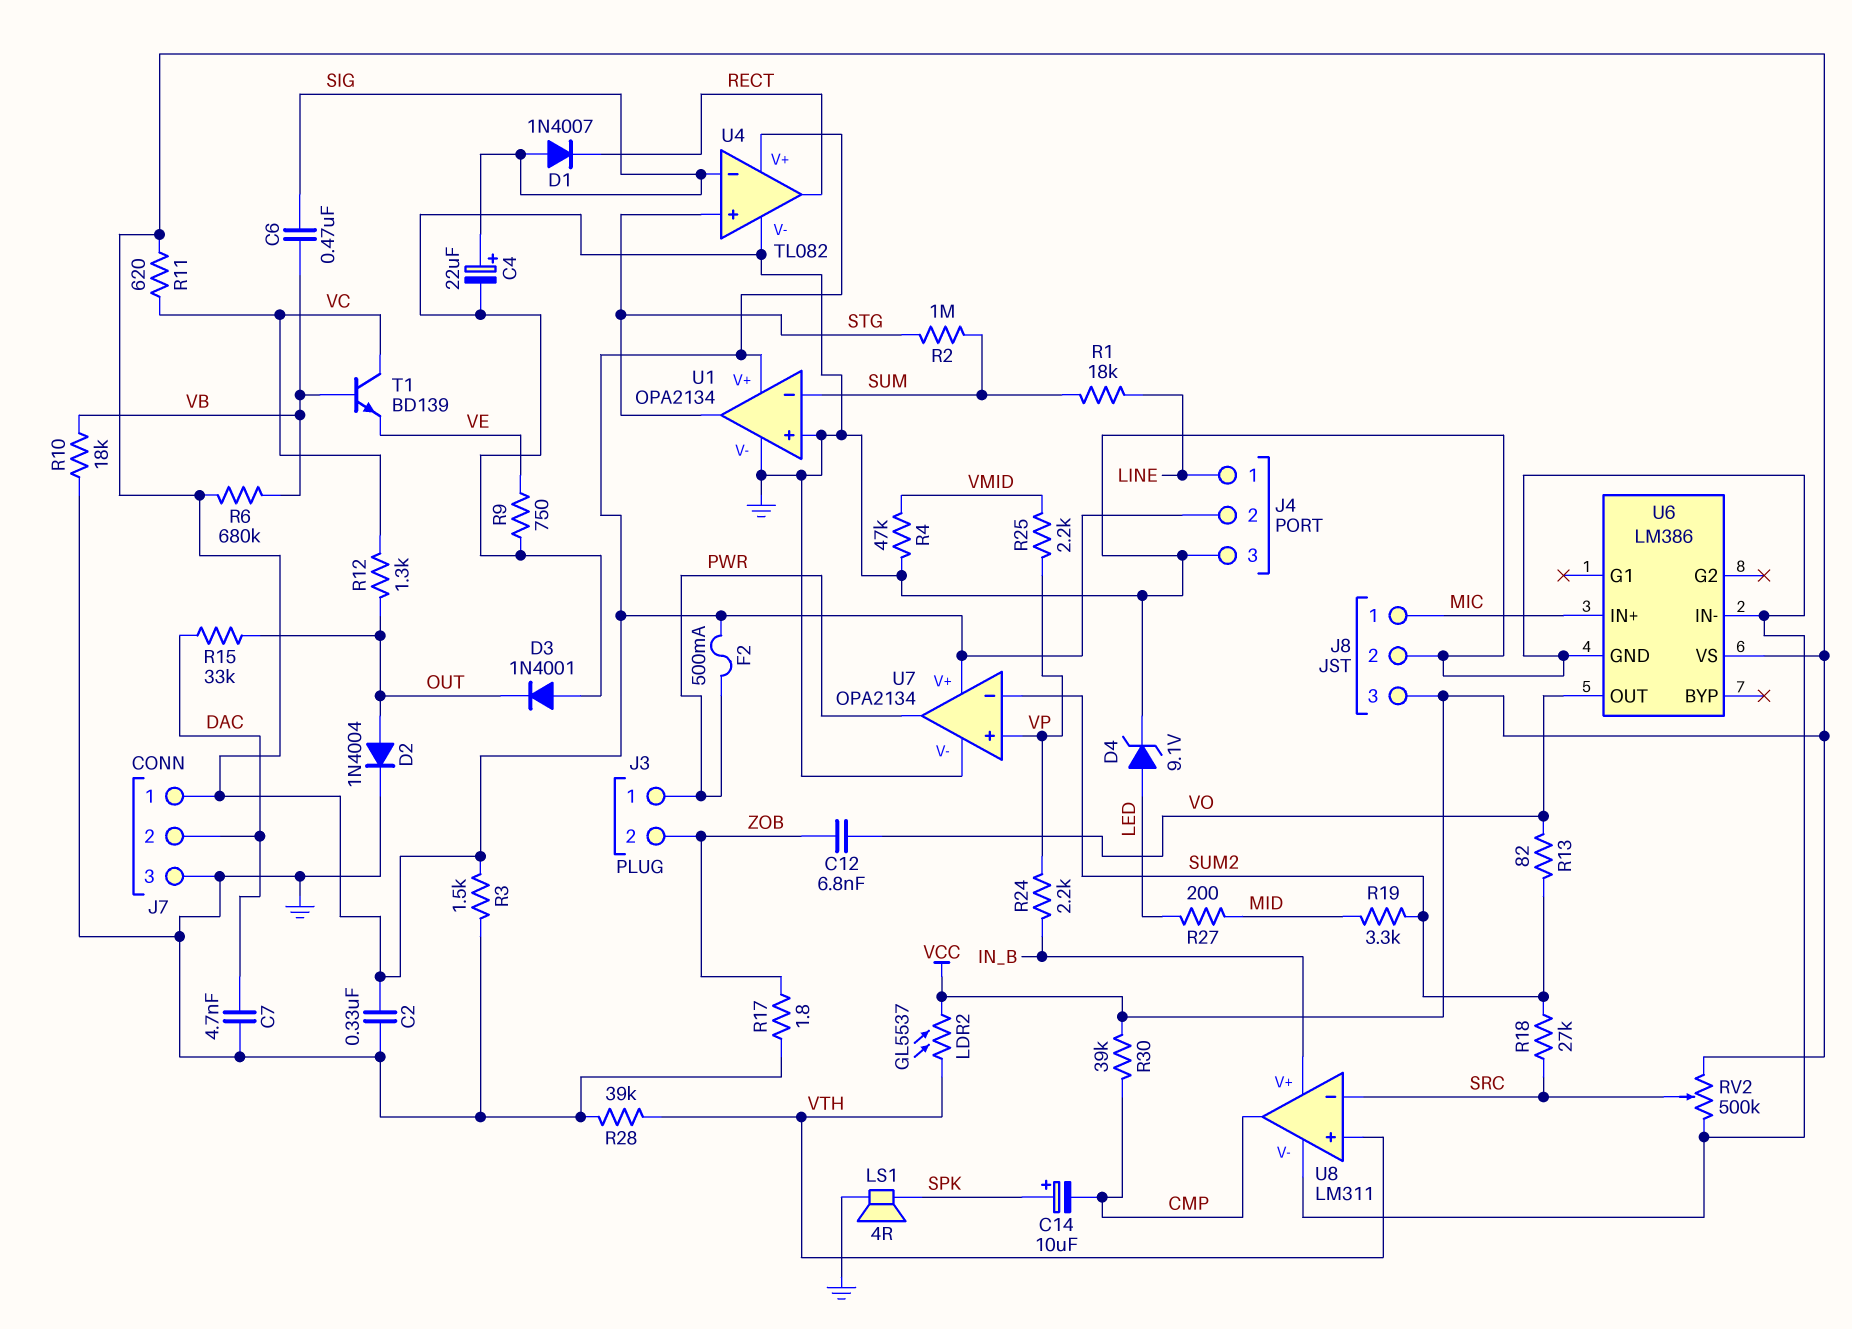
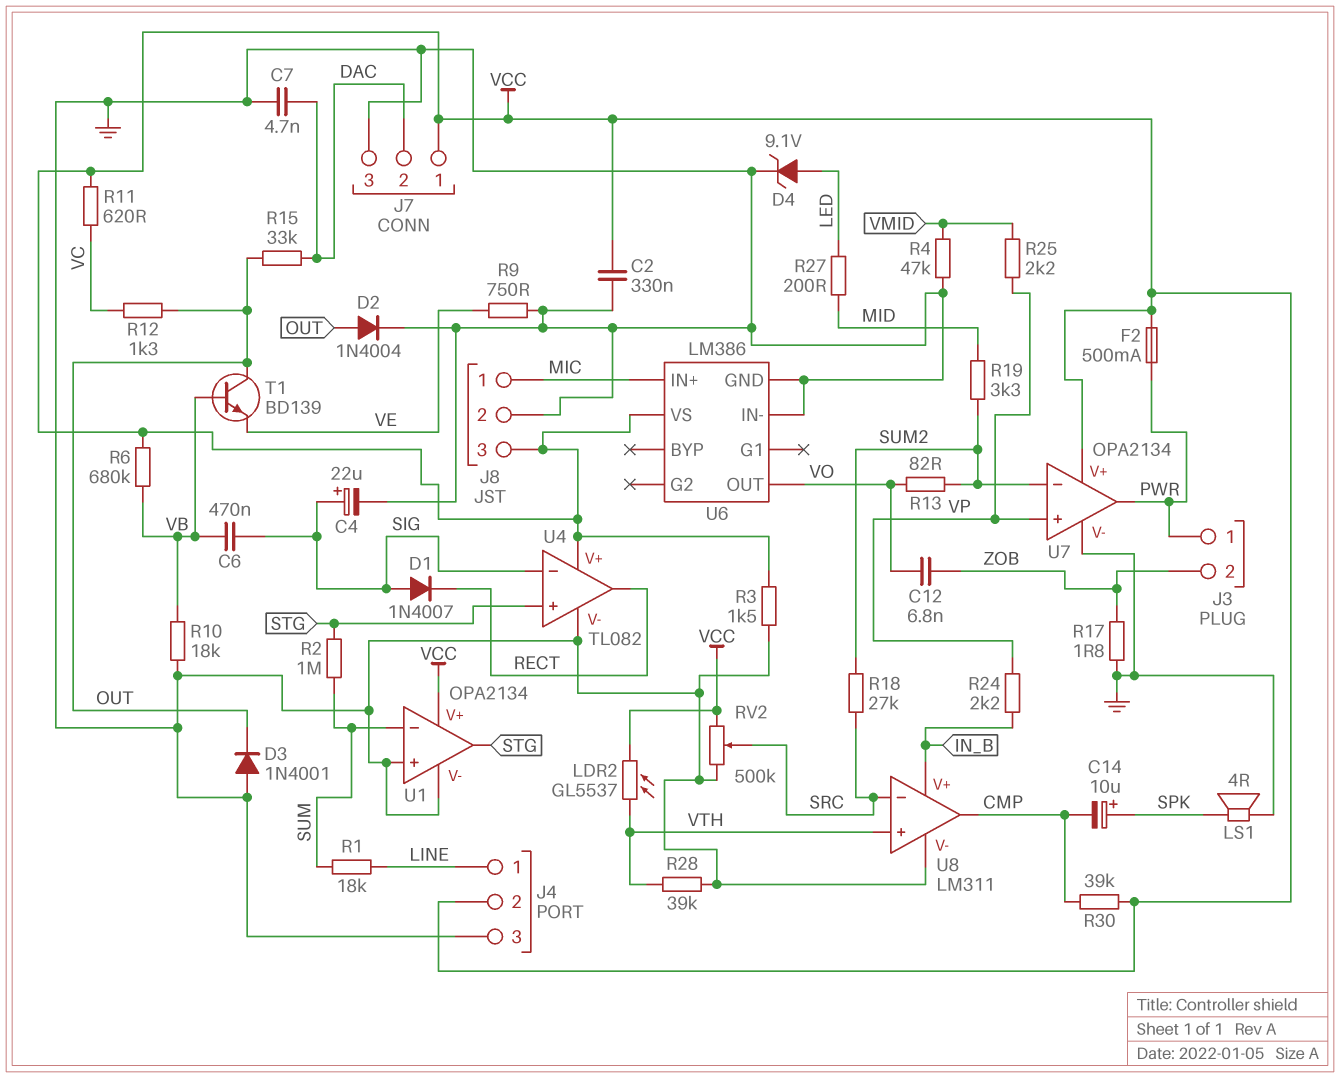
T1: NPN BD139 (B VB, C VC, E VE) -> NPN BD139 (B VB, C OUT, E VE)

